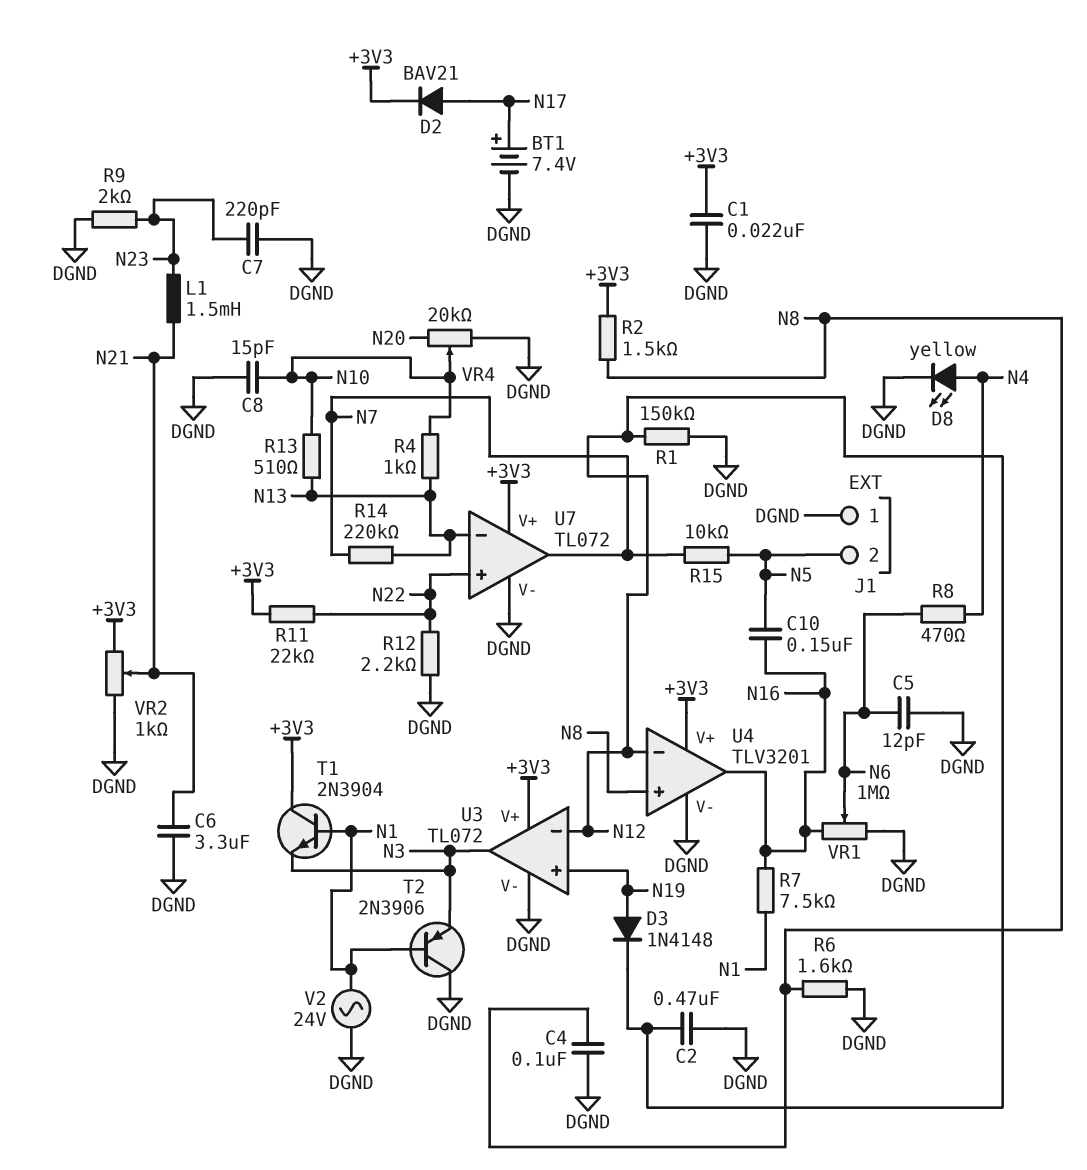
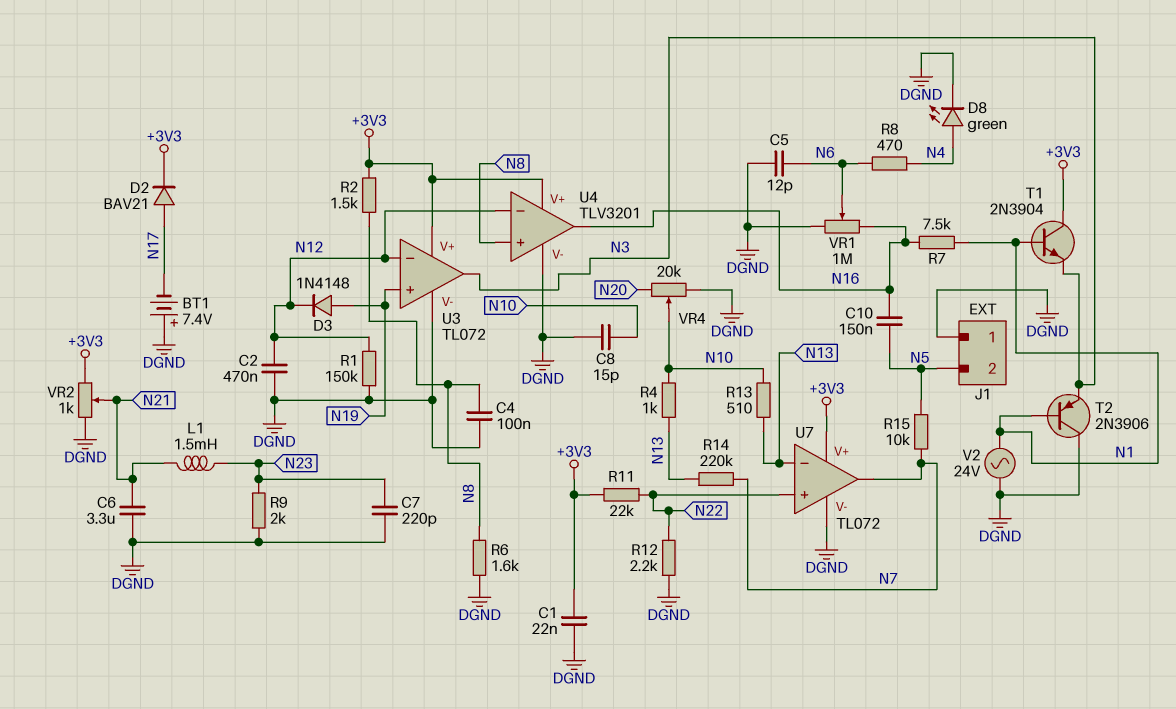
BT1: 7.4V (plus N17, minus DGND) -> 7.4V (plus DGND, minus N17)
D8: LED yellow (A N4, K DGND) -> LED green (A N4, K DGND)

